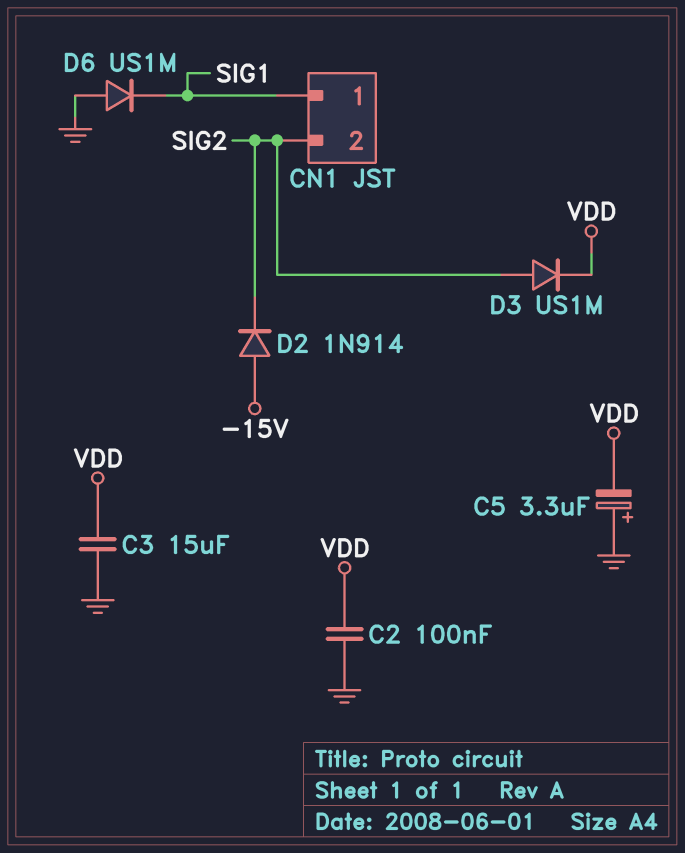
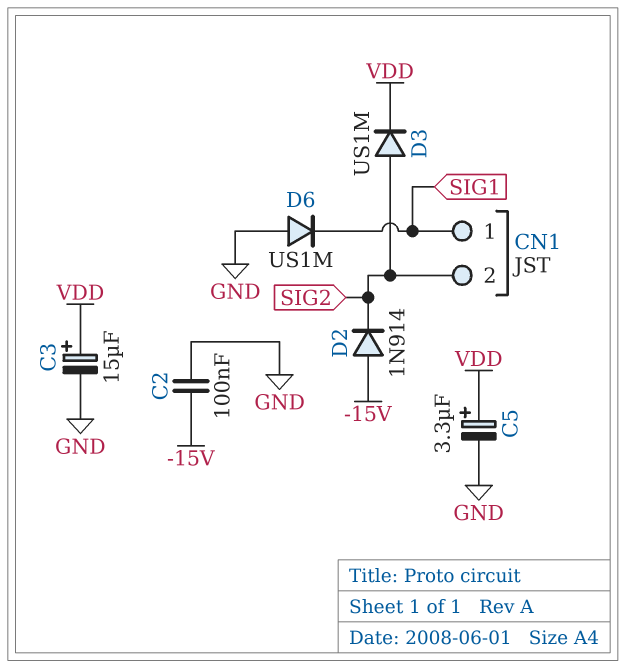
C2: 100nF (GND, VDD) -> 100nF (-15V, GND)
C3: 15uF (GND, VDD) -> 15uF (plus VDD, minus GND)
C5: 3.3uF (plus GND, minus VDD) -> 3.3uF (plus VDD, minus GND)

